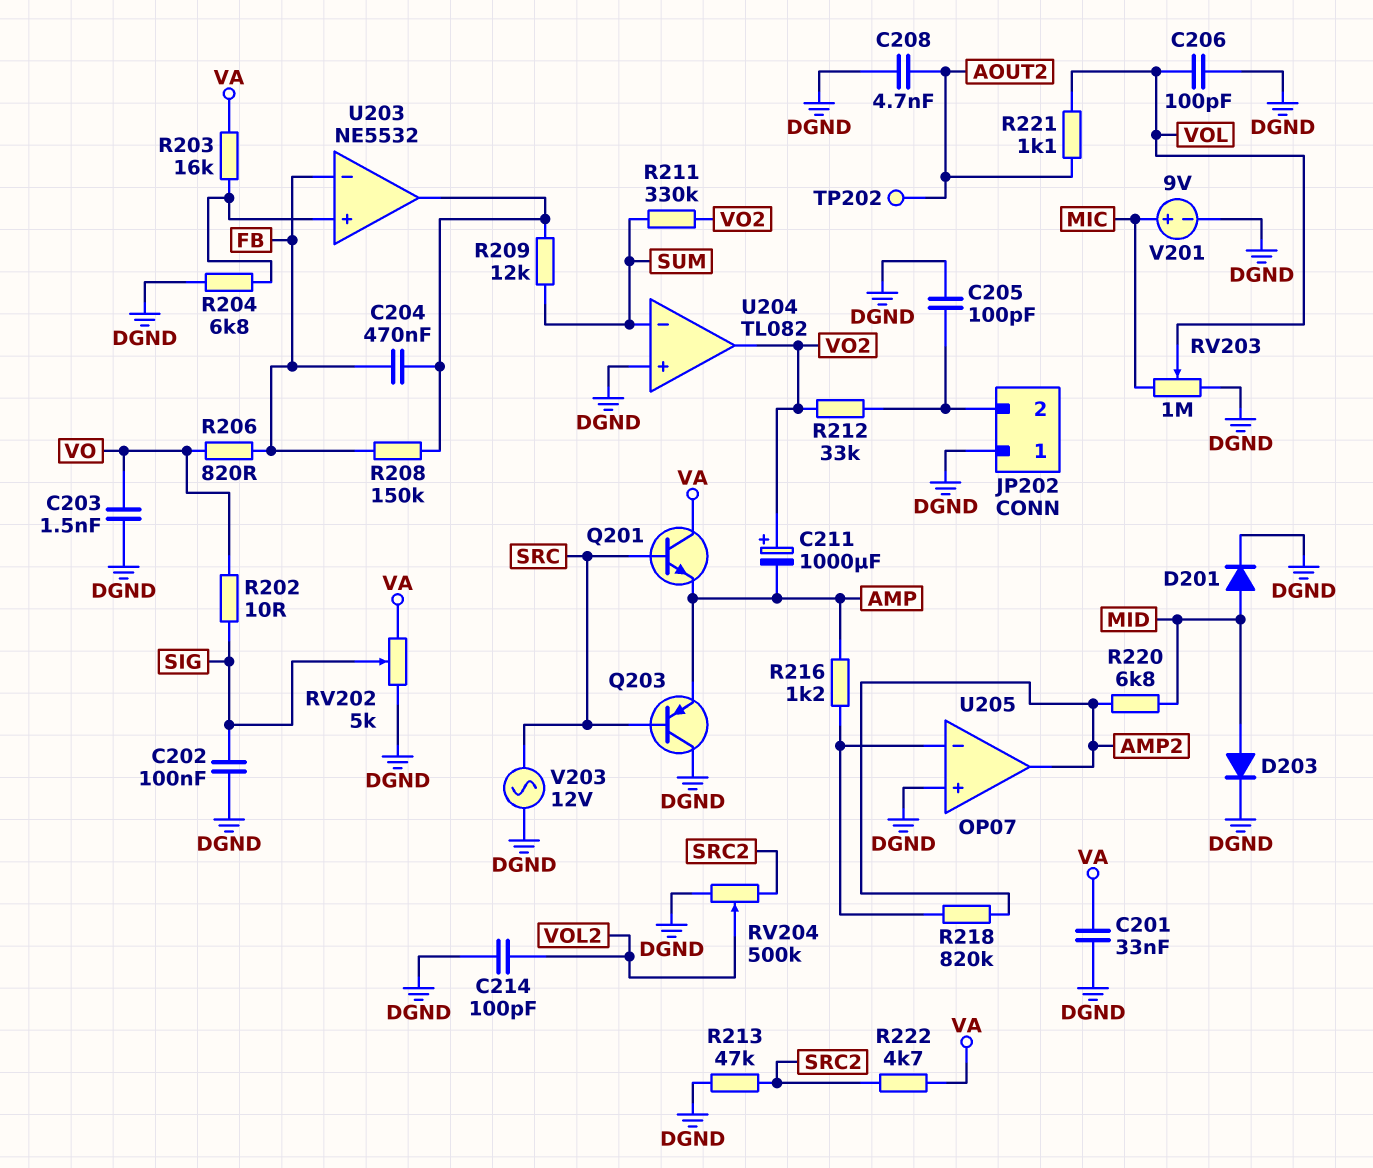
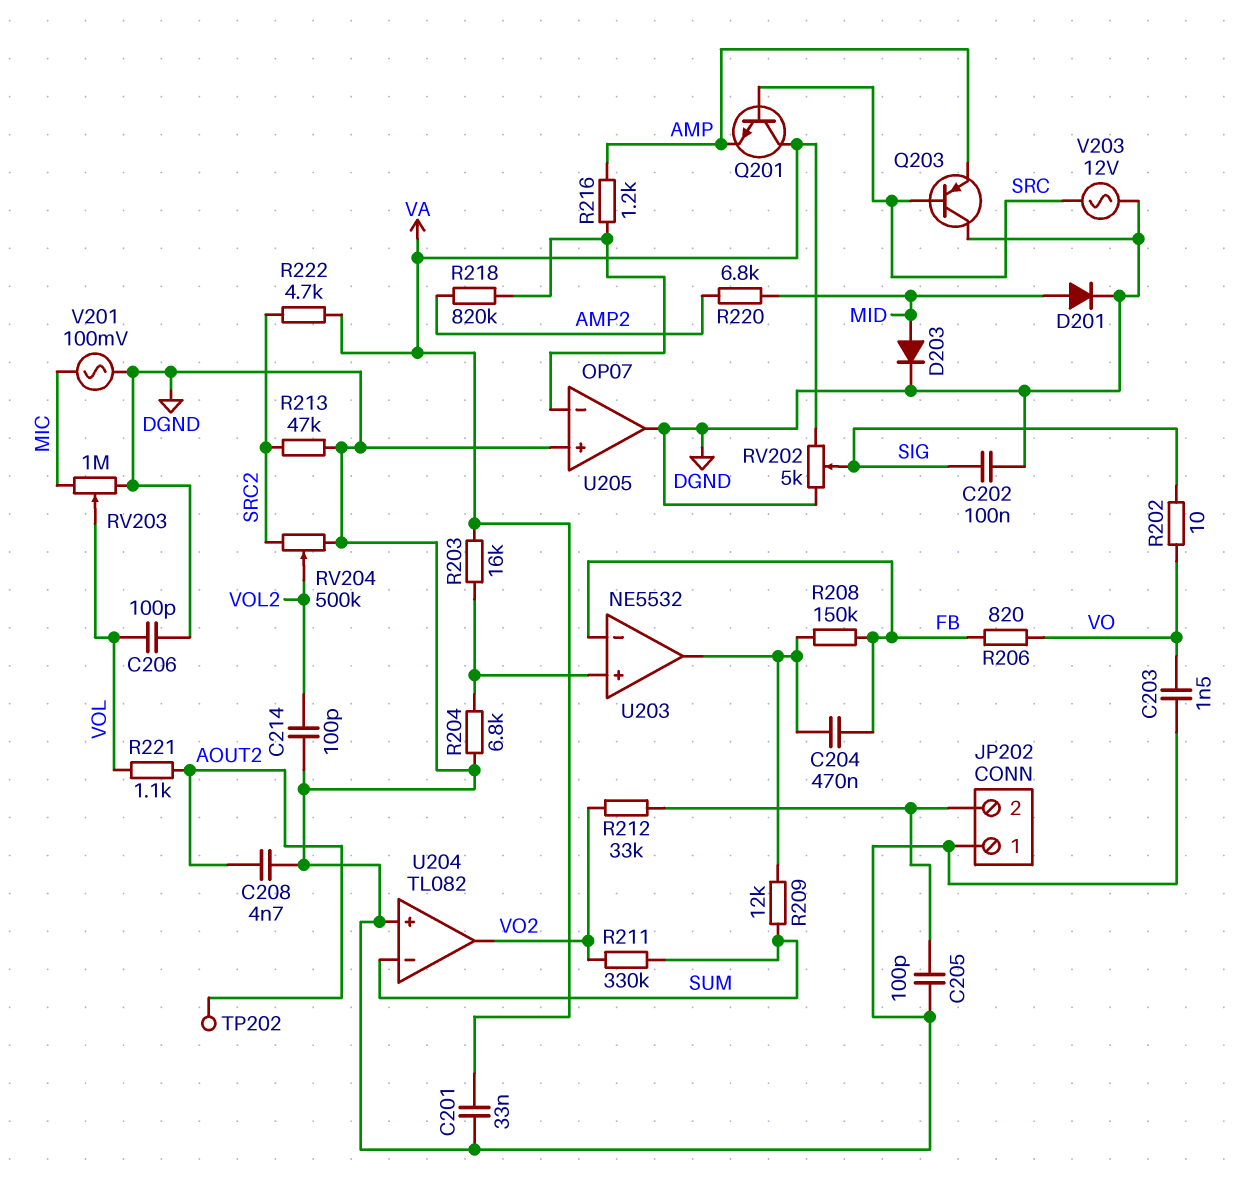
C211: 1000uF (plus VO2, minus AMP) -> none
U205 pin out: AMP2 -> DGND
V201: 9V (plus MIC, minus DGND) -> AC 100mV (DGND, MIC)

